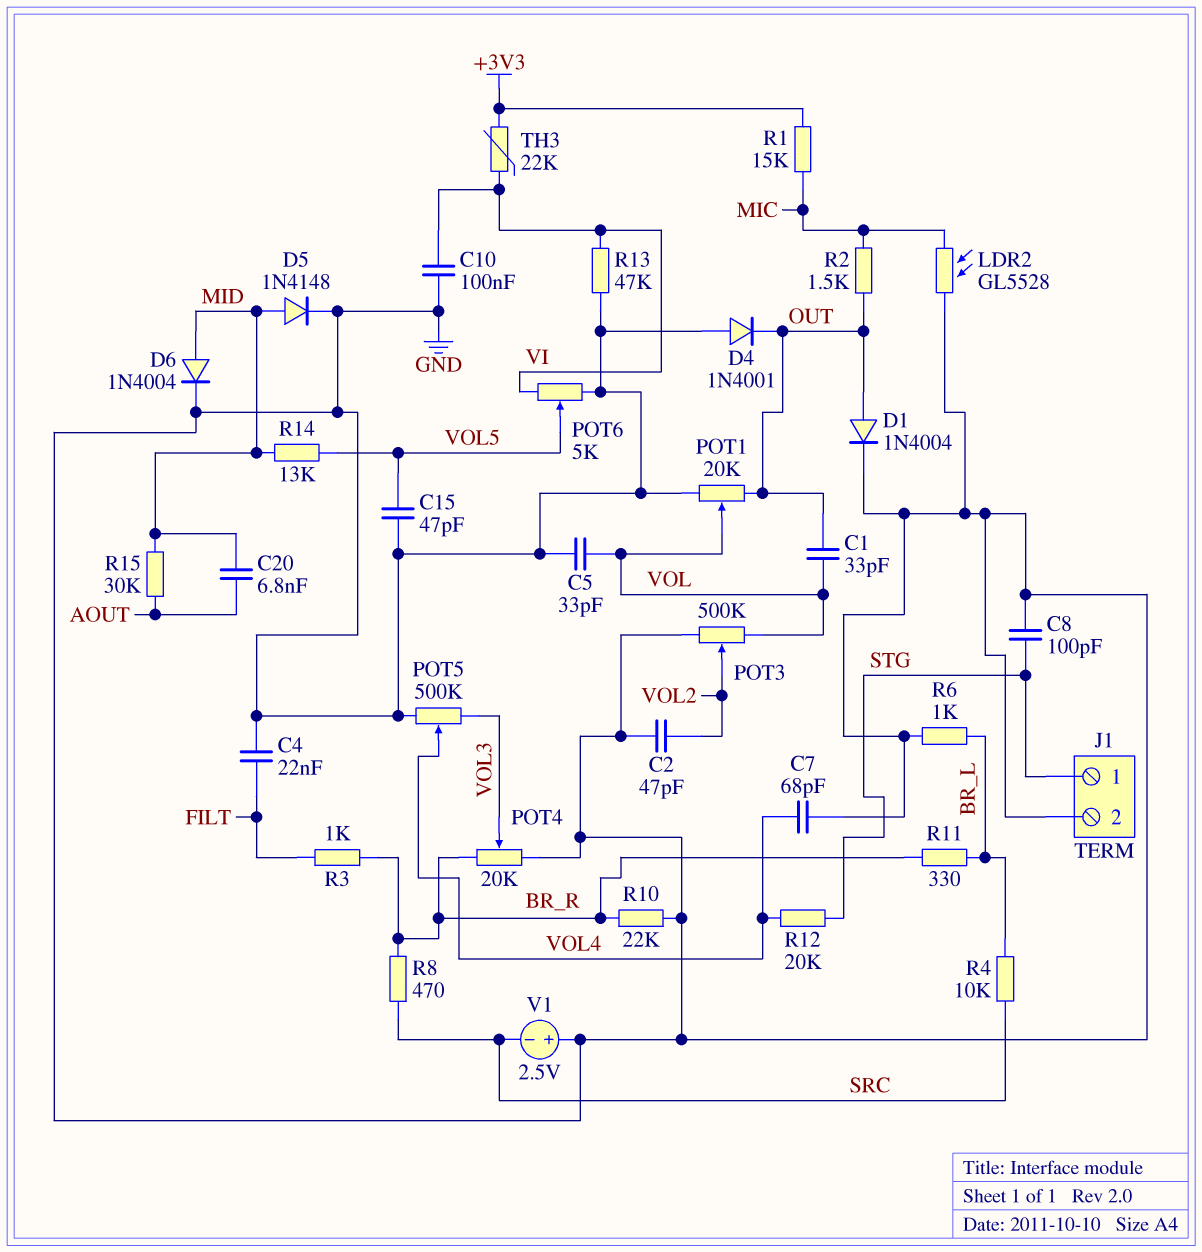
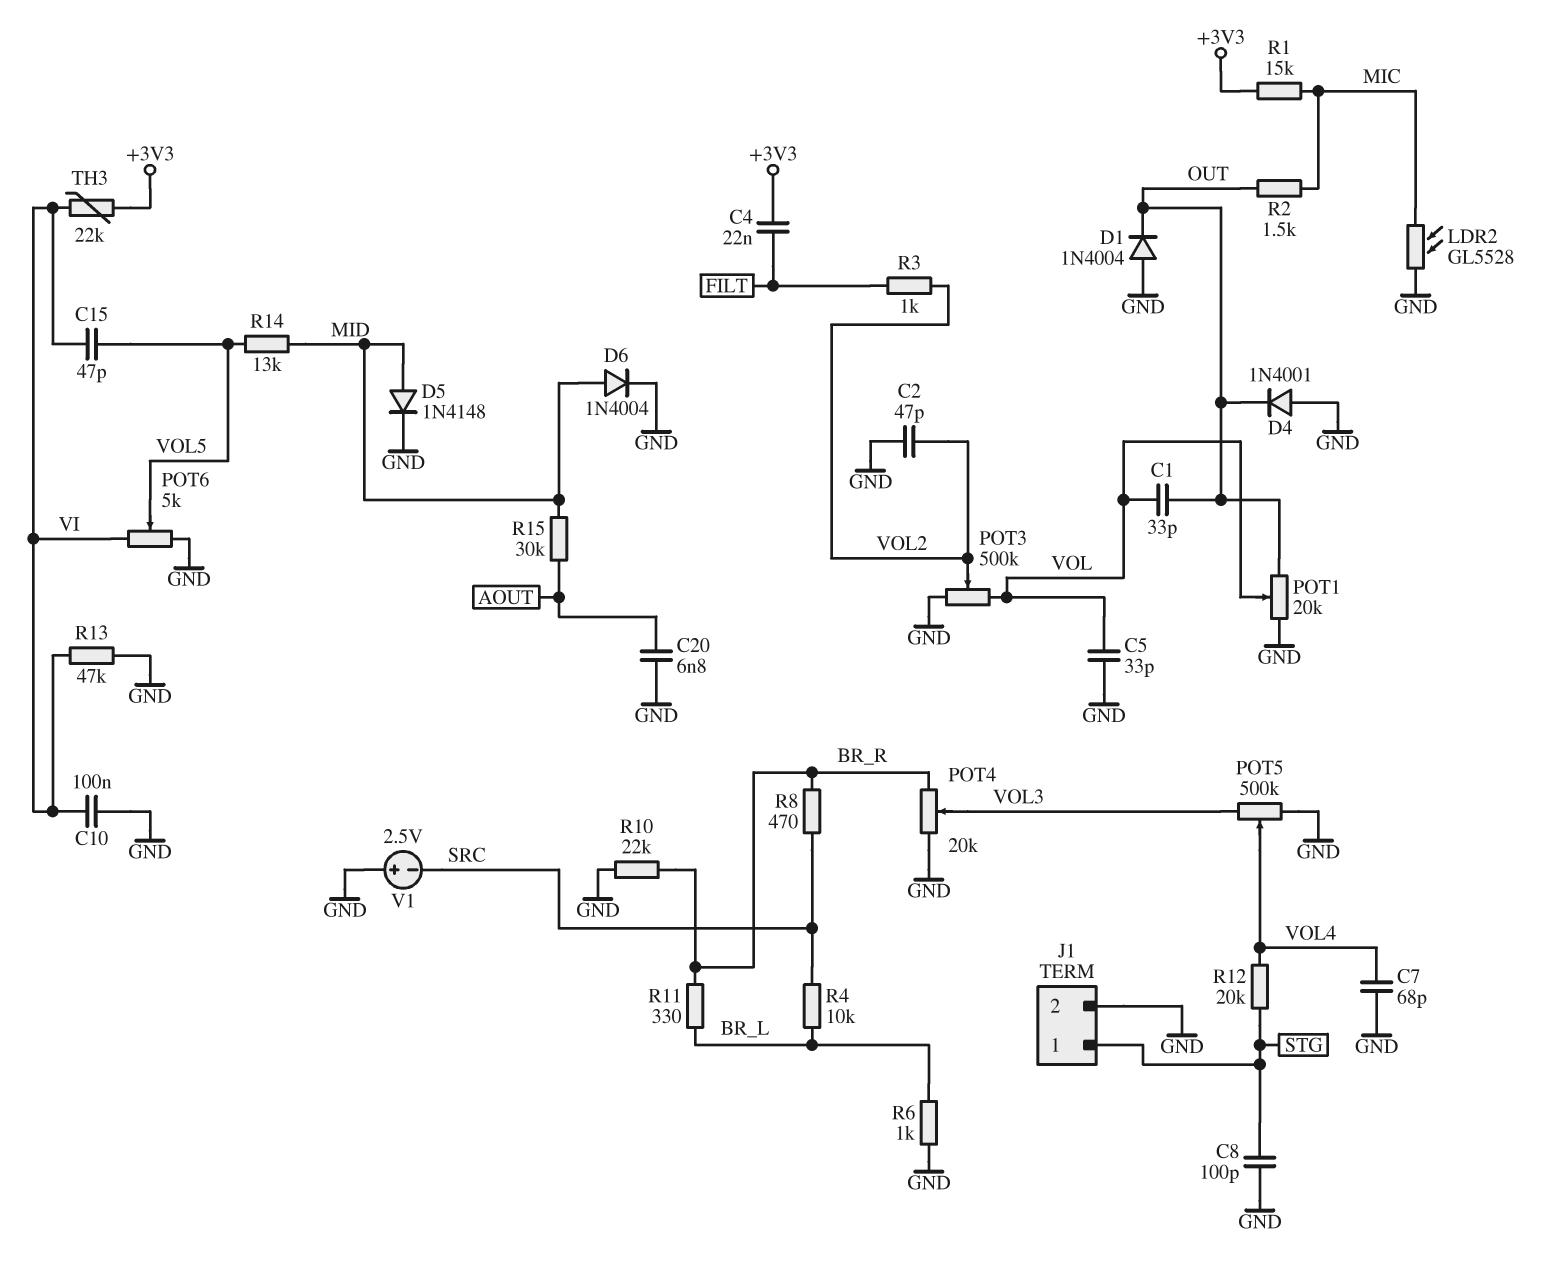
C4: 22nF (FILT, GND) -> 22nF (+3V3, FILT)
C15: 47pF (GND, VOL5) -> 47pF (VI, VOL5)
C20: 6.8nF (AOUT, MID) -> 6.8nF (AOUT, GND)
D1: diode 1N4004 (A OUT, K GND) -> diode 1N4004 (A GND, K OUT)
R3: 1k (BR_R, FILT) -> 1k (FILT, VOL2)

